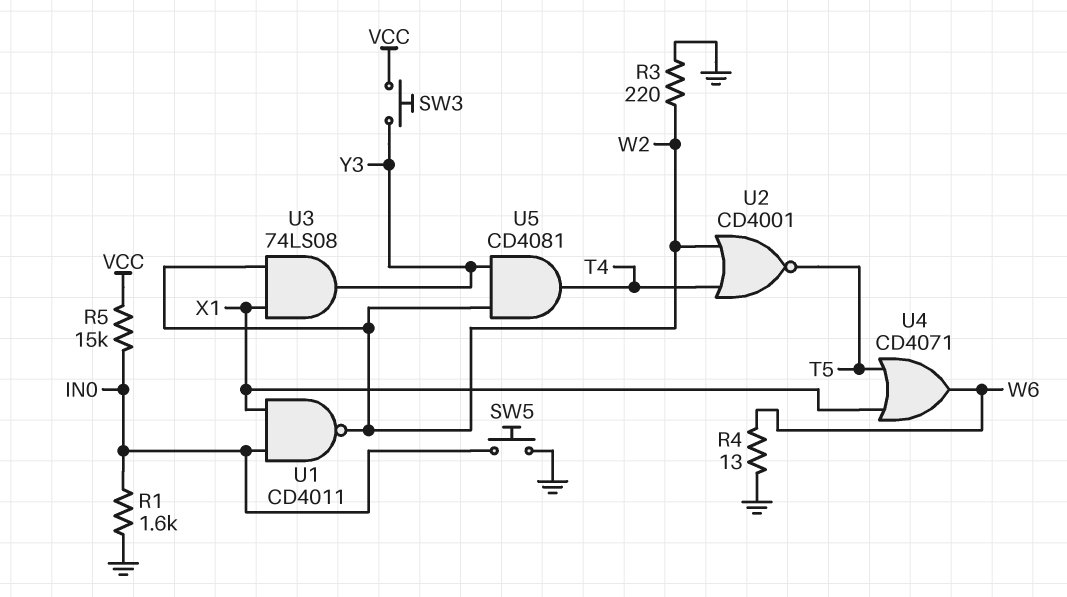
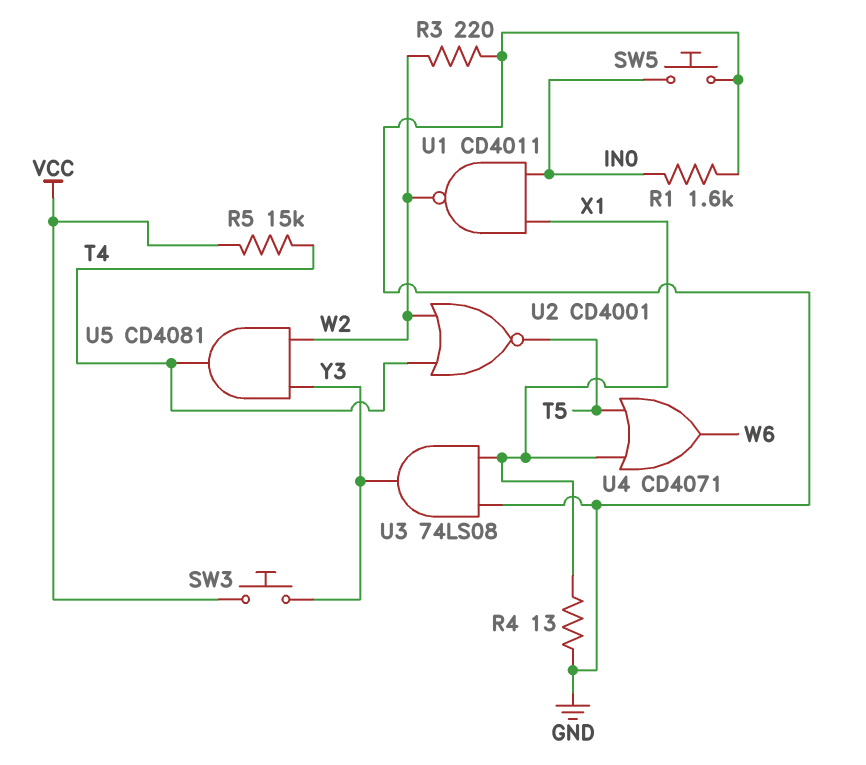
R4: 13 (GND, W6) -> 13 (GND, X1)
R5: 15k (IN0, VCC) -> 15k (T4, VCC)
U3: AND 74LS08 (in W2, in X1, out Y3) -> AND 74LS08 (in GND, in X1, out Y3)

